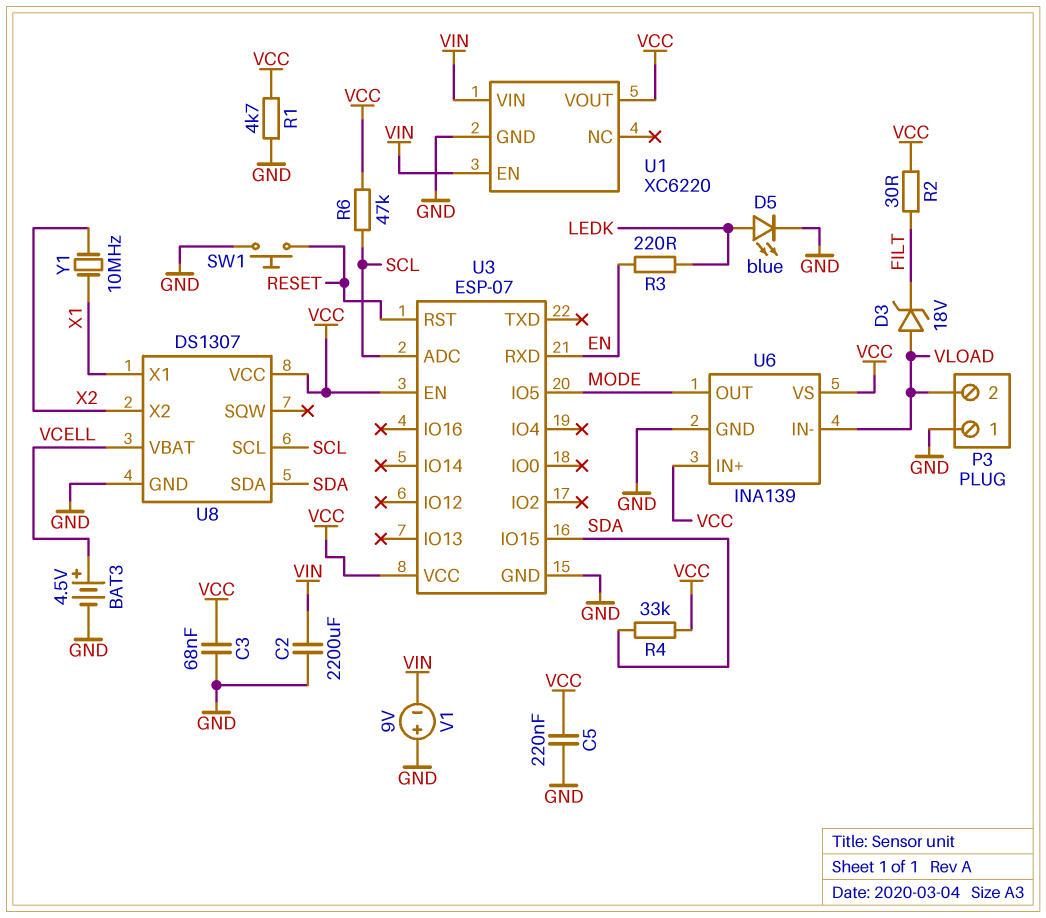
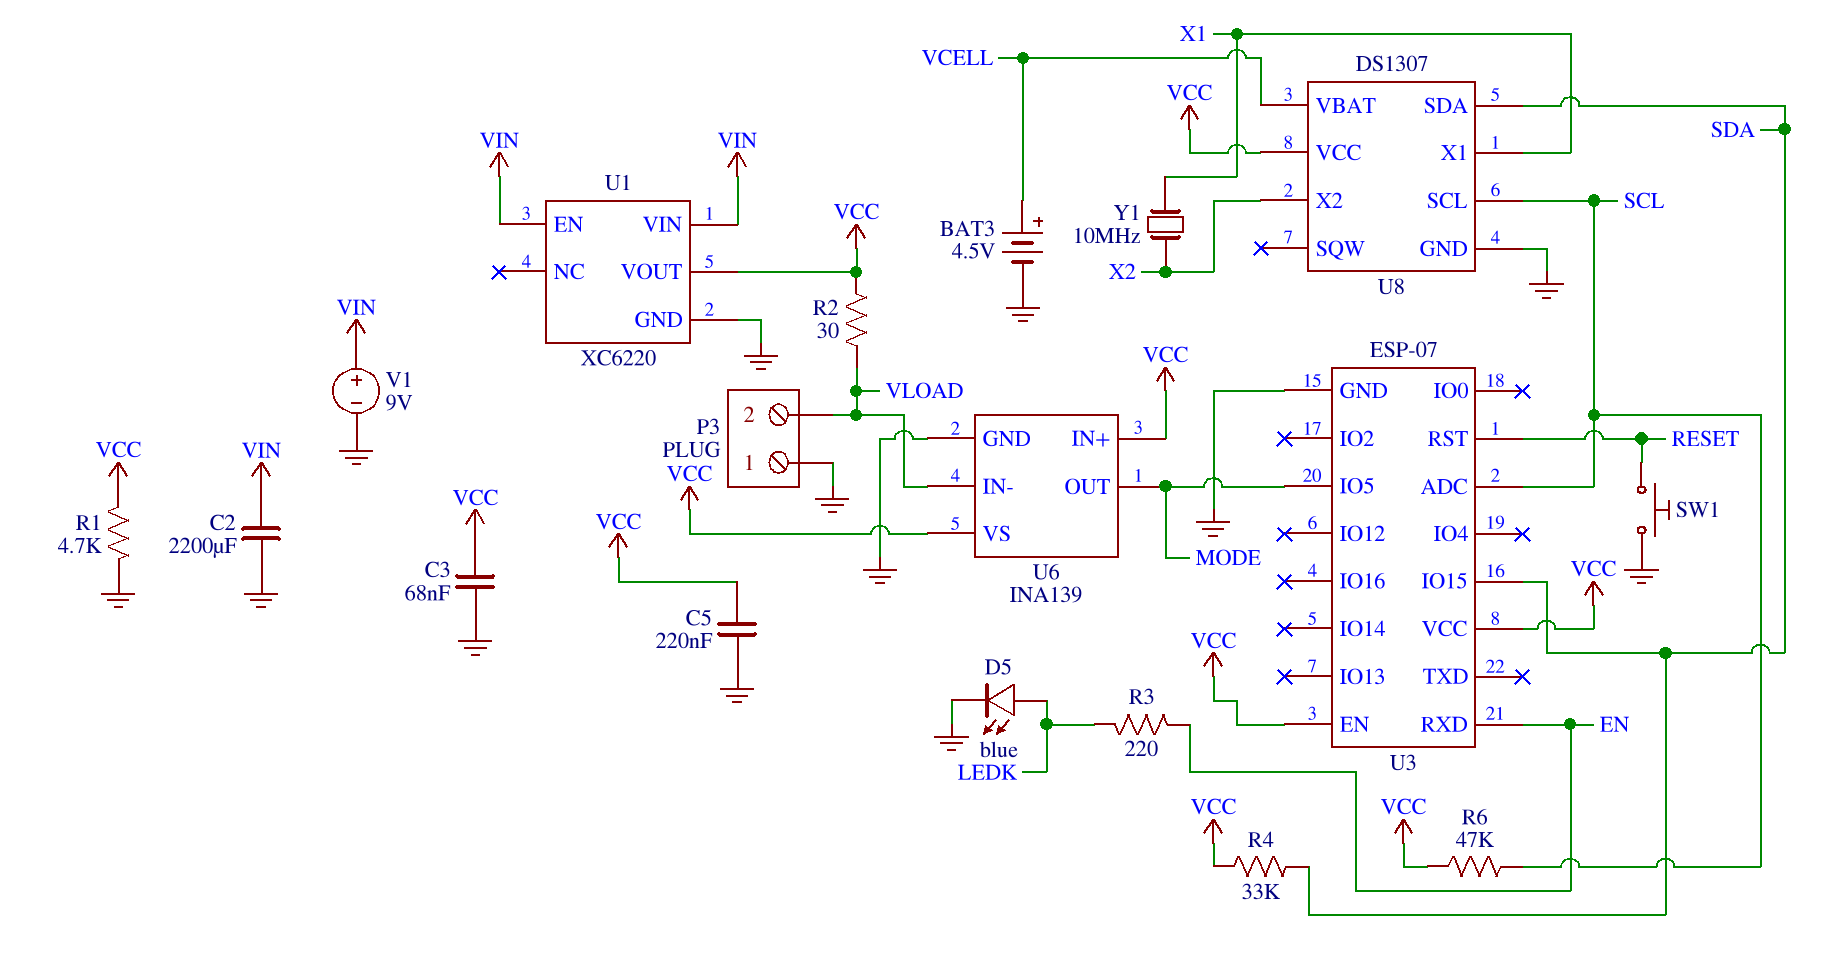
D3: zener 18V (A VLOAD, K FILT) -> none
R2: 30 (FILT, VCC) -> 30 (VCC, VLOAD)
V1: 9V (plus GND, minus VIN) -> 9V (plus VIN, minus GND)

